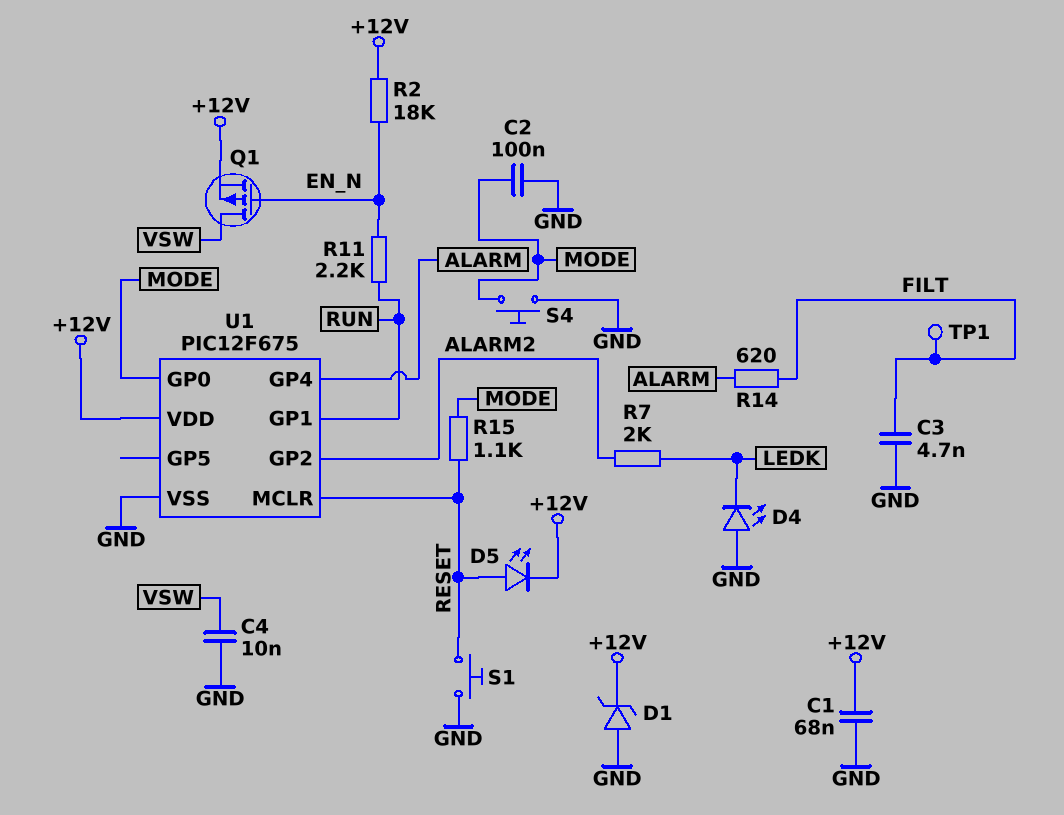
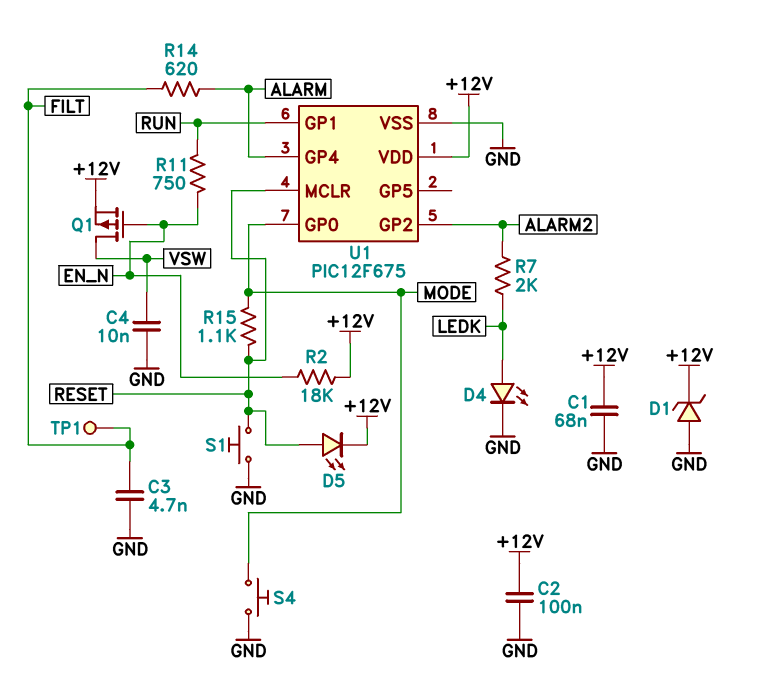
C2: 100nF (GND, MODE) -> 100nF (+12V, GND)
D4: LED (A GND, K LEDK) -> LED (A LEDK, K GND)
R11: 2.2k (EN_N, RUN) -> 750 (EN_N, RUN)

